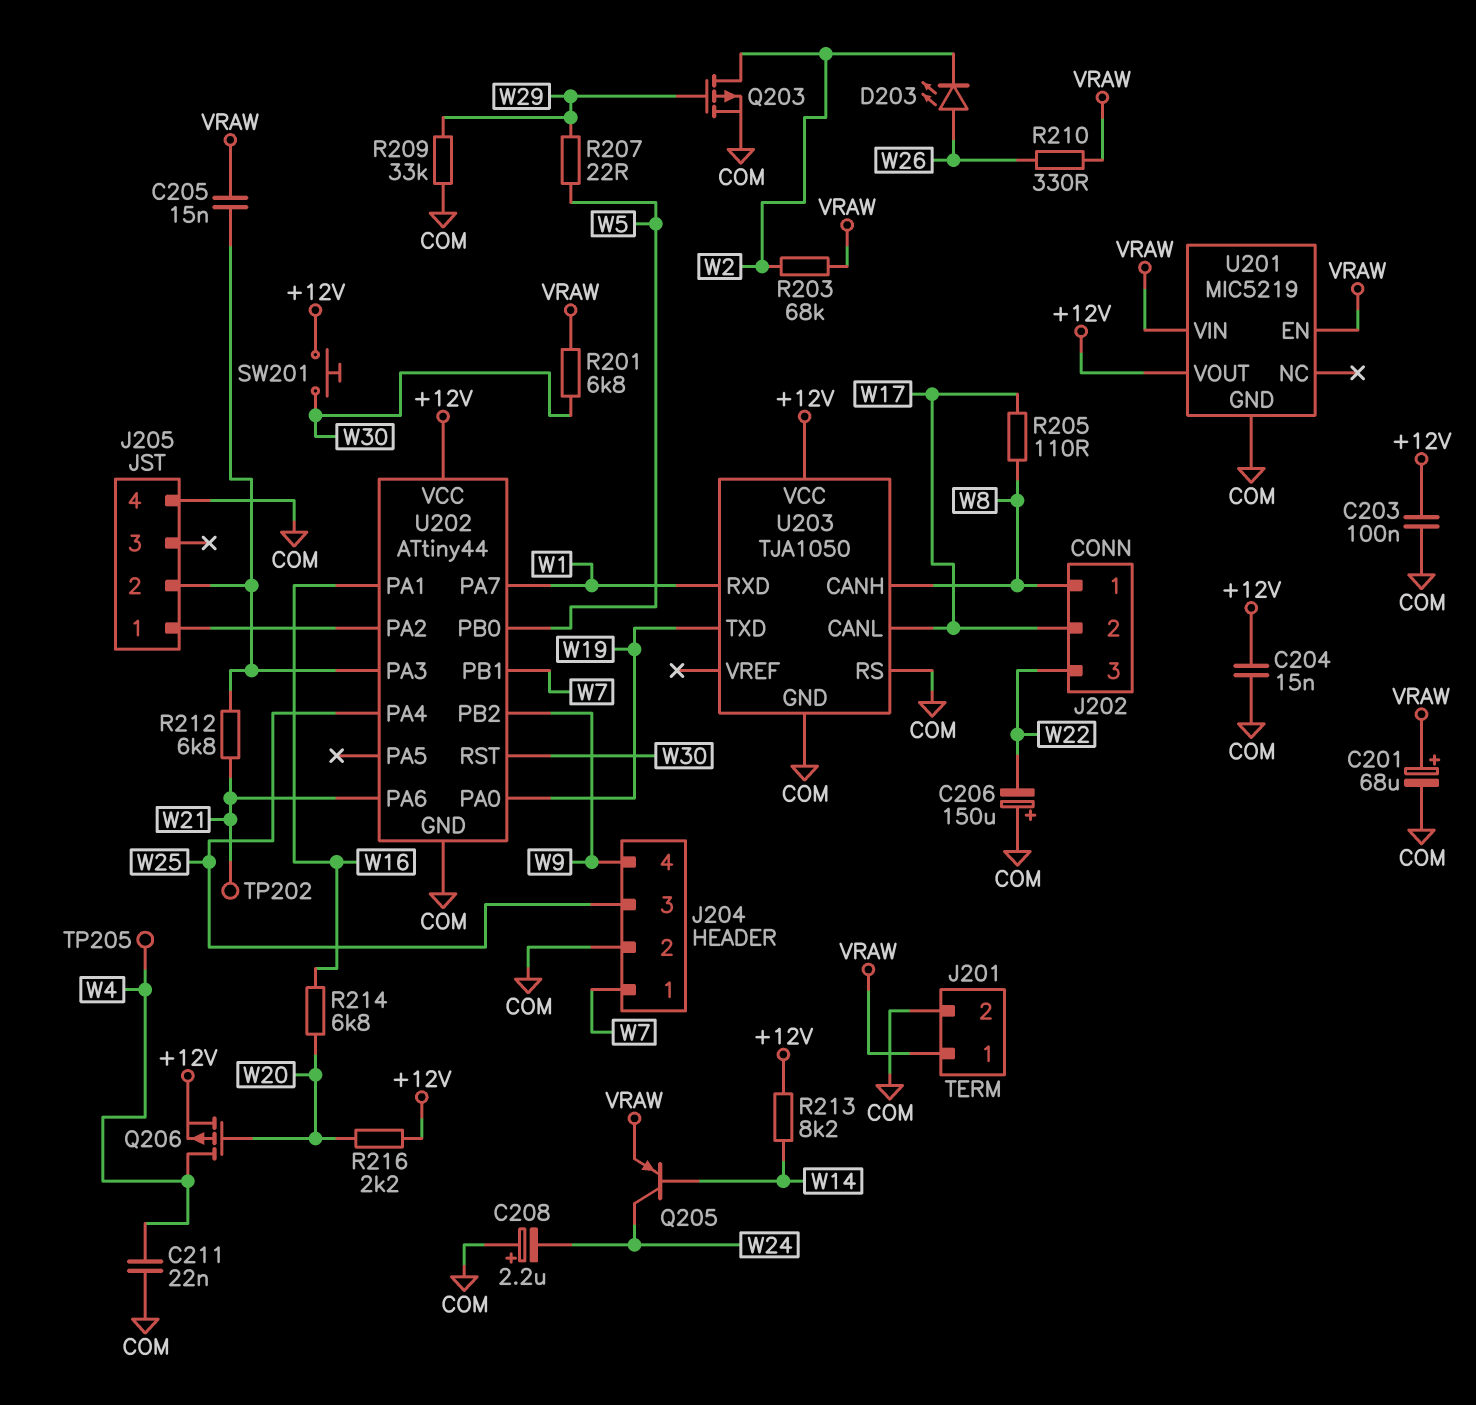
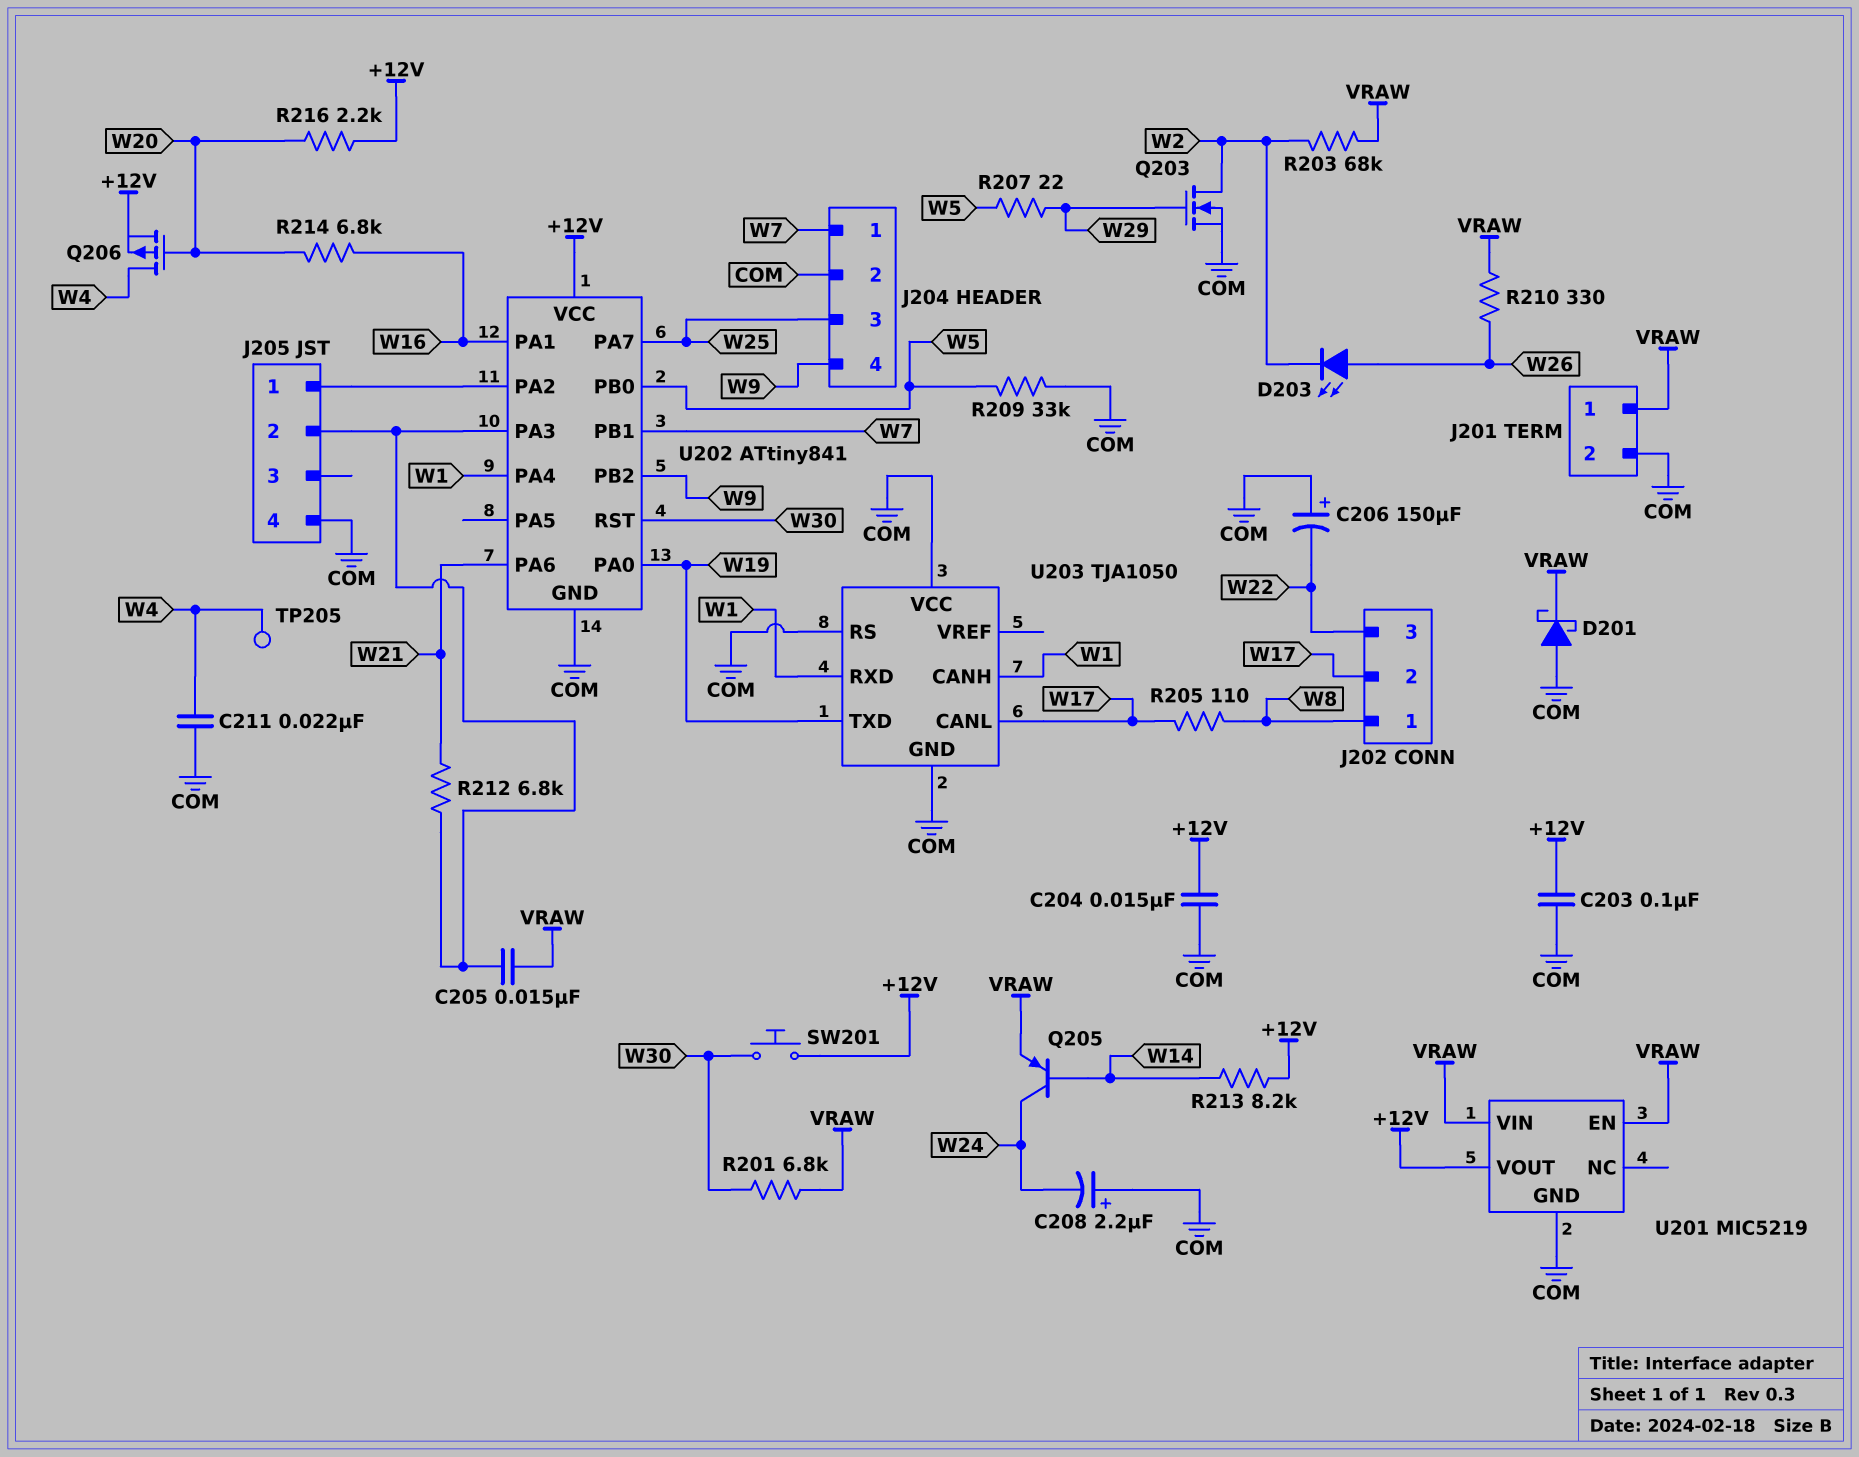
C201: 68uF (plus VRAW, minus COM) -> none
D201: none -> schottky (A COM, K VRAW)
Q203: PMOS (G W29, D W2, S COM) -> NMOS (G W29, D W2, S COM)
R209: 33k (COM, W29) -> 33k (COM, W5)
TP202: test point (W21) -> none
U202: ATtiny44 -> ATtiny841
U202 pin PA4: W25 -> W1
U202 pin PA7: W1 -> W25
U203 pin CANH: W8 -> W1
U203 pin VCC: +12V -> COM

